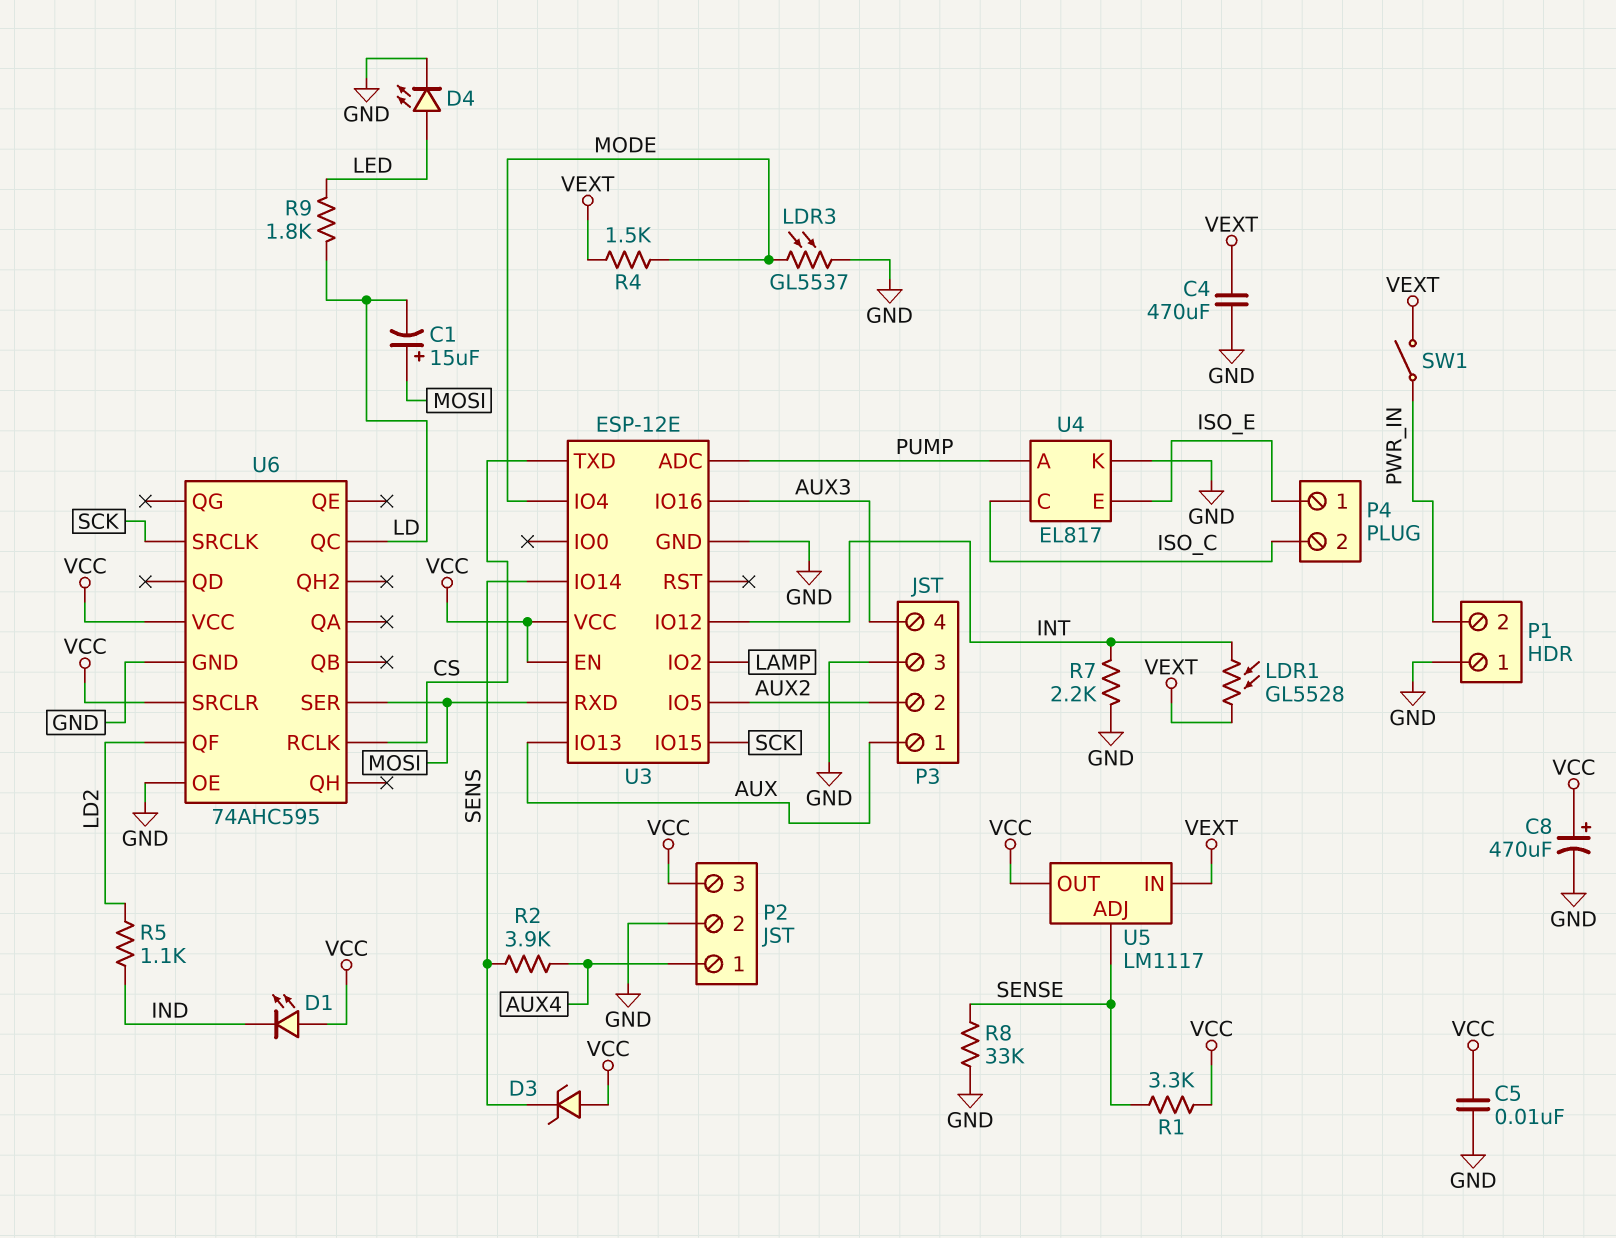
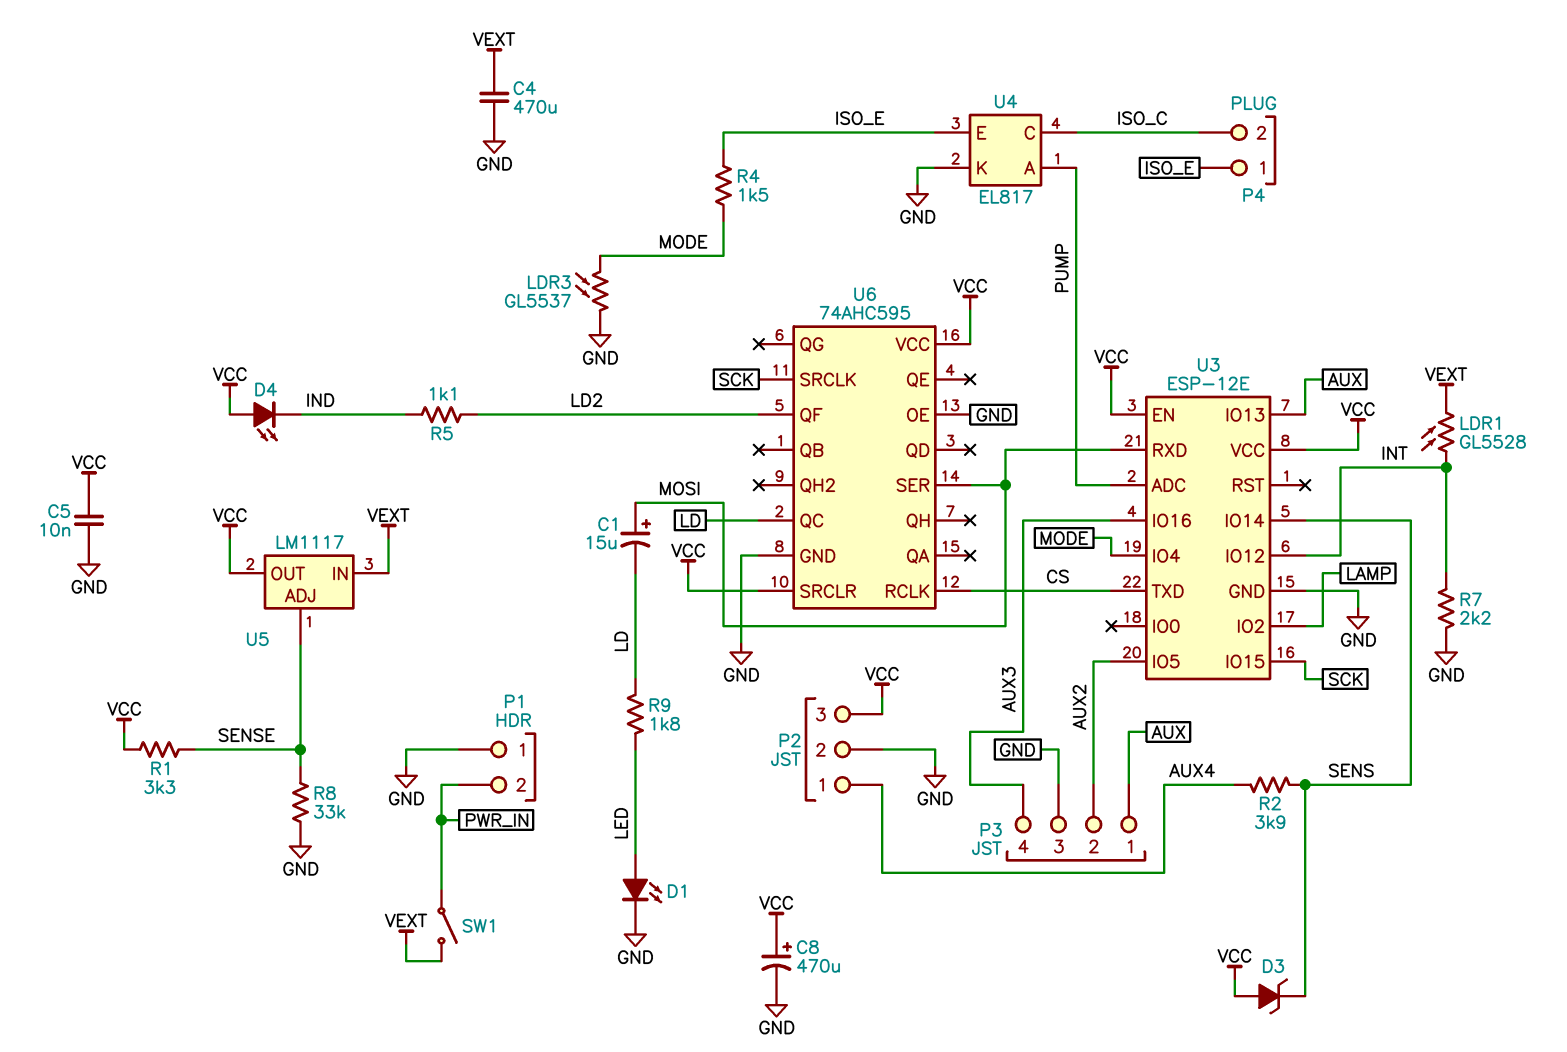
D1: LED (A VCC, K IND) -> LED (A LED, K GND)
D4: LED (A LED, K GND) -> LED (A VCC, K IND)
R4: 1.5k (MODE, VEXT) -> 1.5k (ISO_E, MODE)

